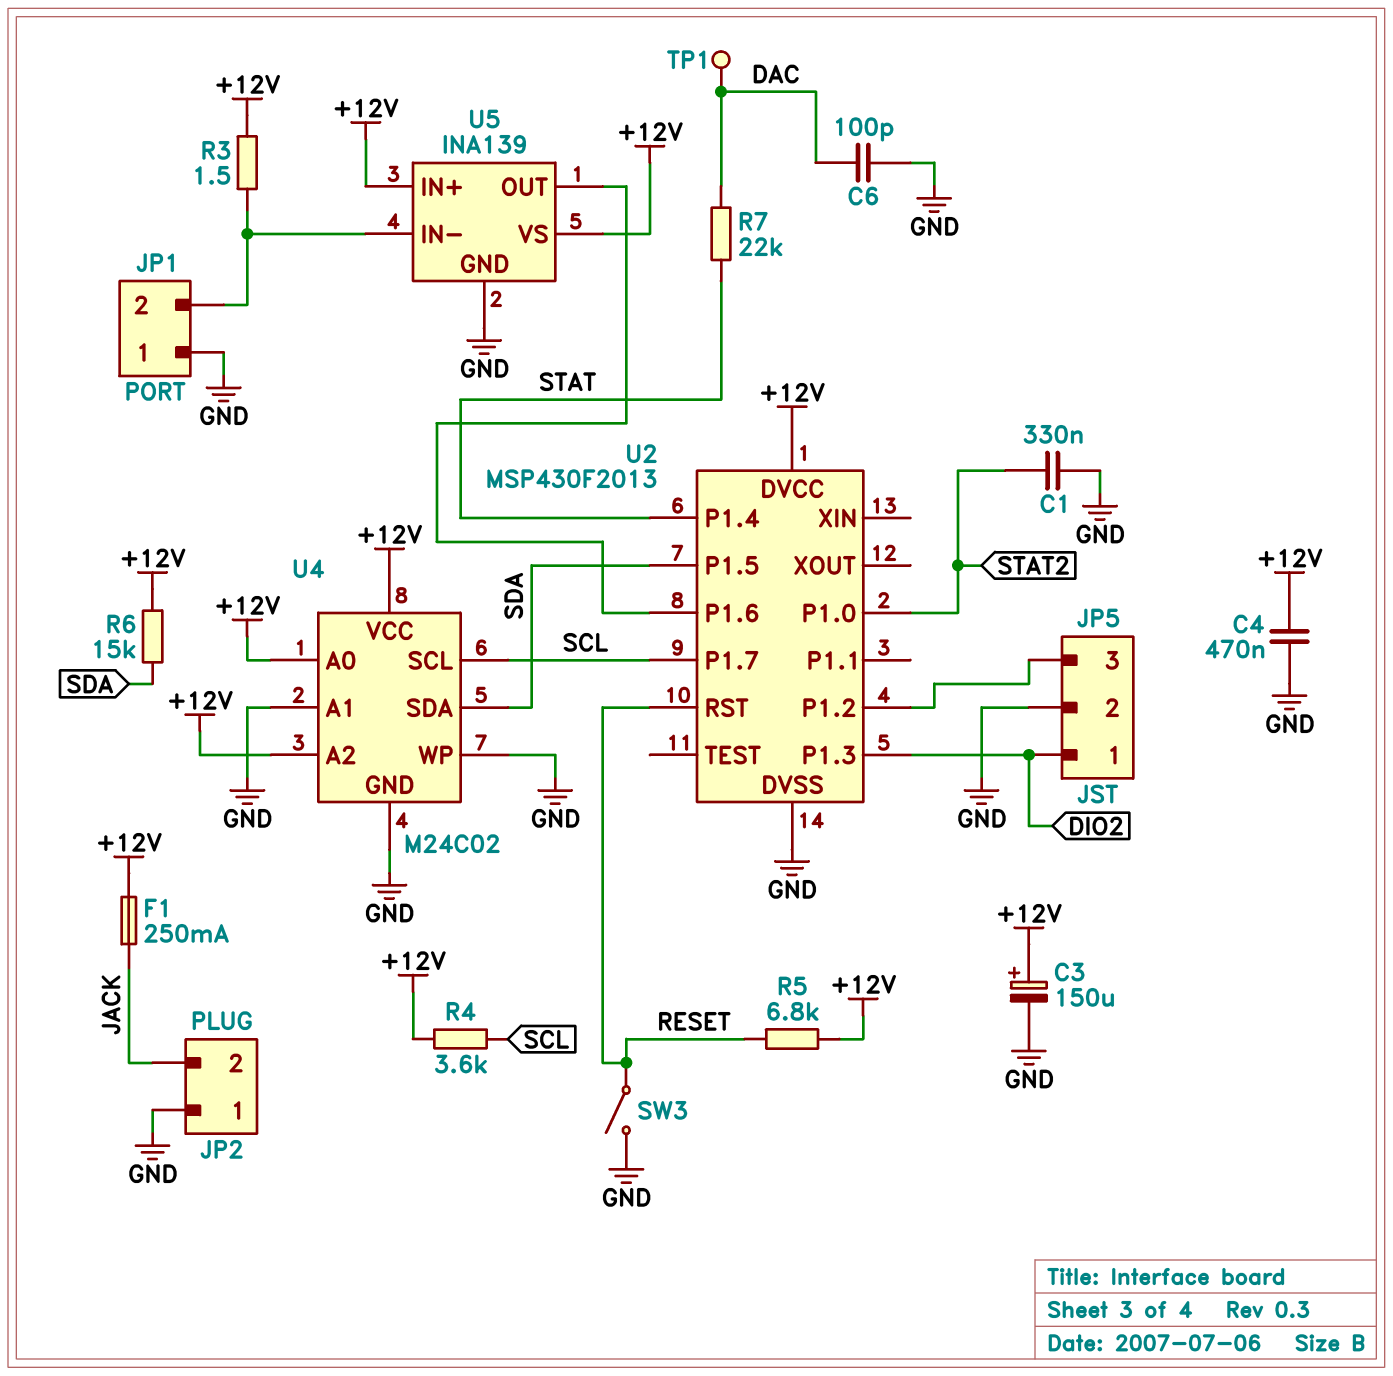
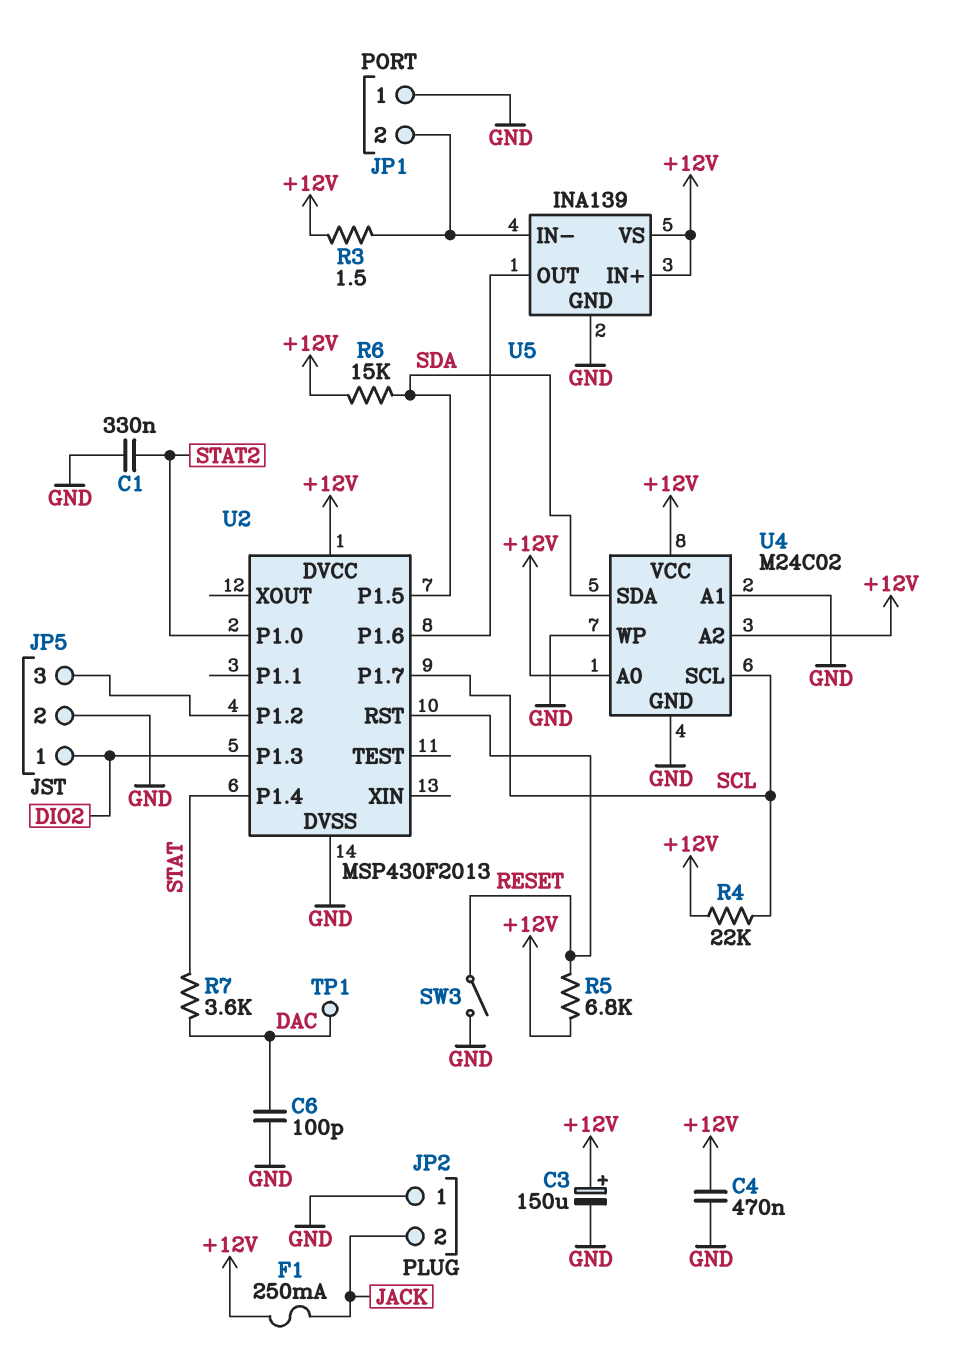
R4: 3.6k (+12V, SCL) -> 22k (+12V, SCL)
R7: 22k (DAC, STAT) -> 3.6k (DAC, STAT)

